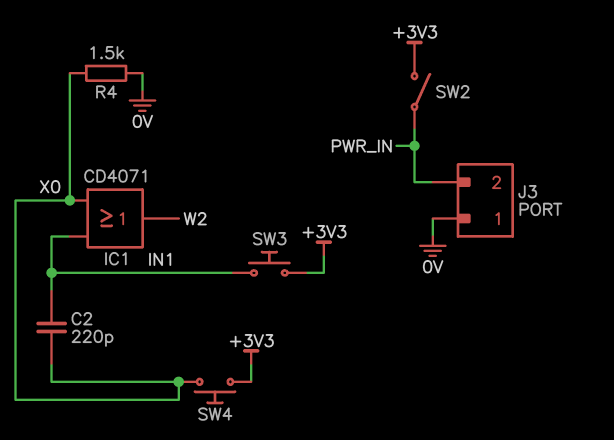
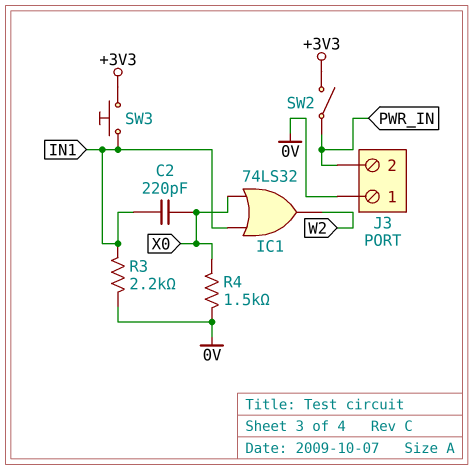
IC1: OR CD4071 (in IN1, in X0, out W2) -> OR 74LS32 (in IN1, in X0, out W2)
R3: none -> 2.2k (0V, IN1)
SW4: button (+3V3, X0) -> none

